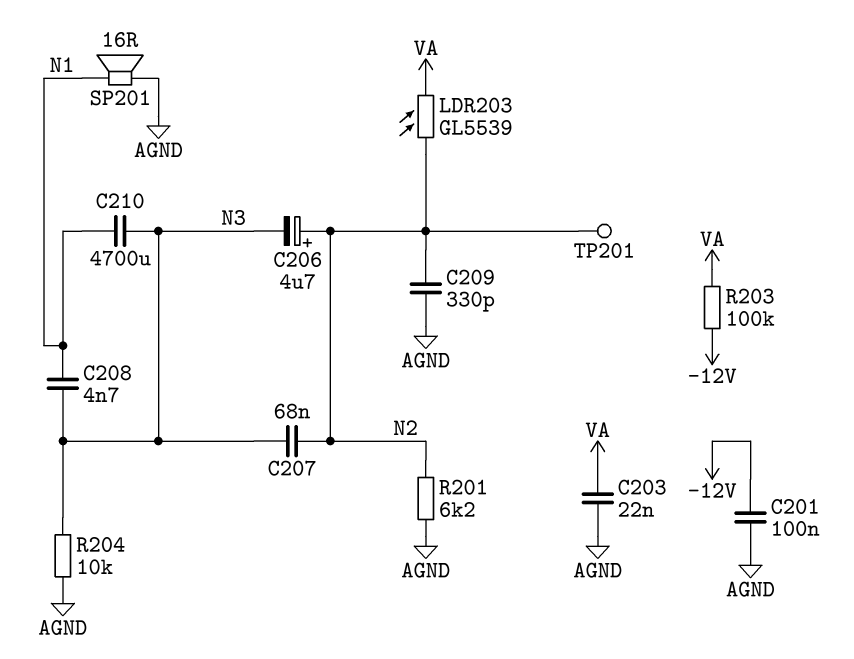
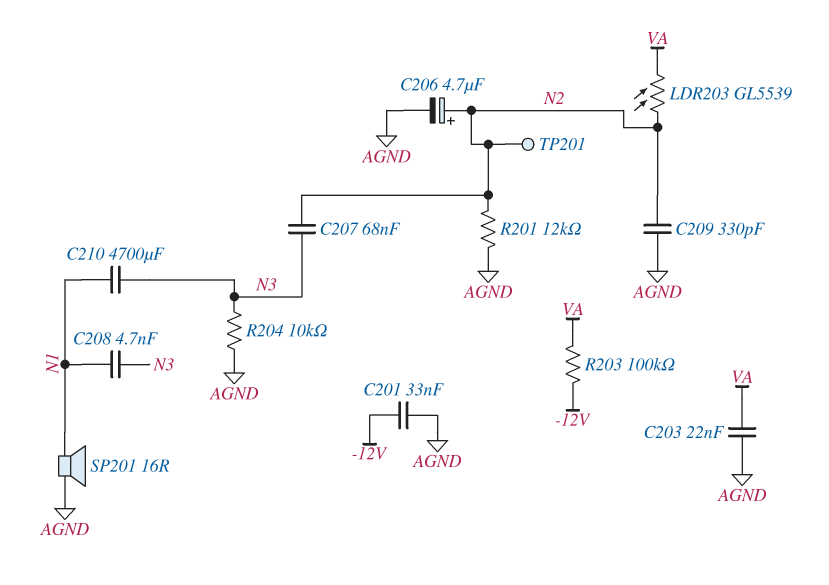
C201: 100nF (-12V, AGND) -> 33nF (-12V, AGND)
C206: 4.7uF (plus N2, minus N3) -> 4.7uF (plus N2, minus AGND)
R201: 6.2k (AGND, N2) -> 12k (AGND, N2)

